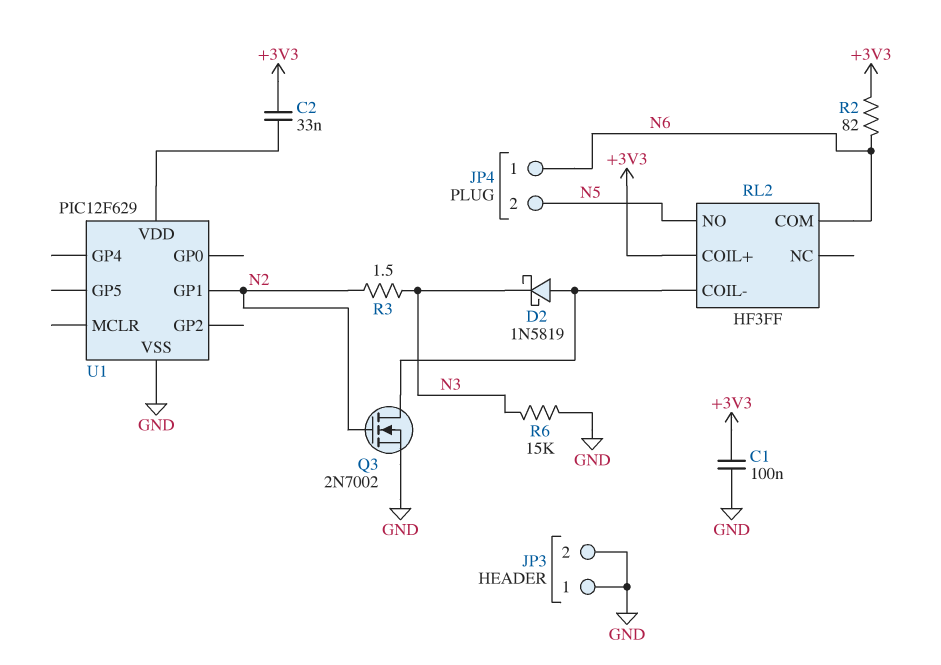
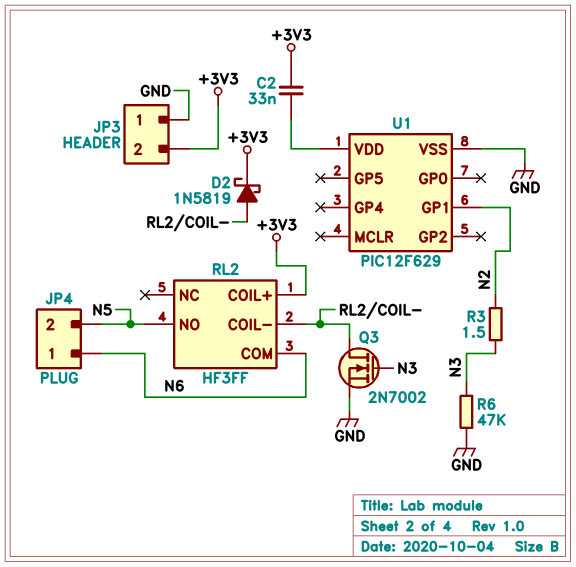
C1: 100nF (+3V3, GND) -> none
D2: schottky 1N5819 (A RL2/COIL-, K N3) -> schottky 1N5819 (A RL2/COIL-, K +3V3)
JP3 pin 2: GND -> +3V3
Q3: NMOS 2N7002 (G N2, D RL2/COIL-, S GND) -> NMOS 2N7002 (G N3, D RL2/COIL-, S GND)
R2: 82 (+3V3, N6) -> none
R6: 15k (GND, N3) -> 47k (GND, N3)

